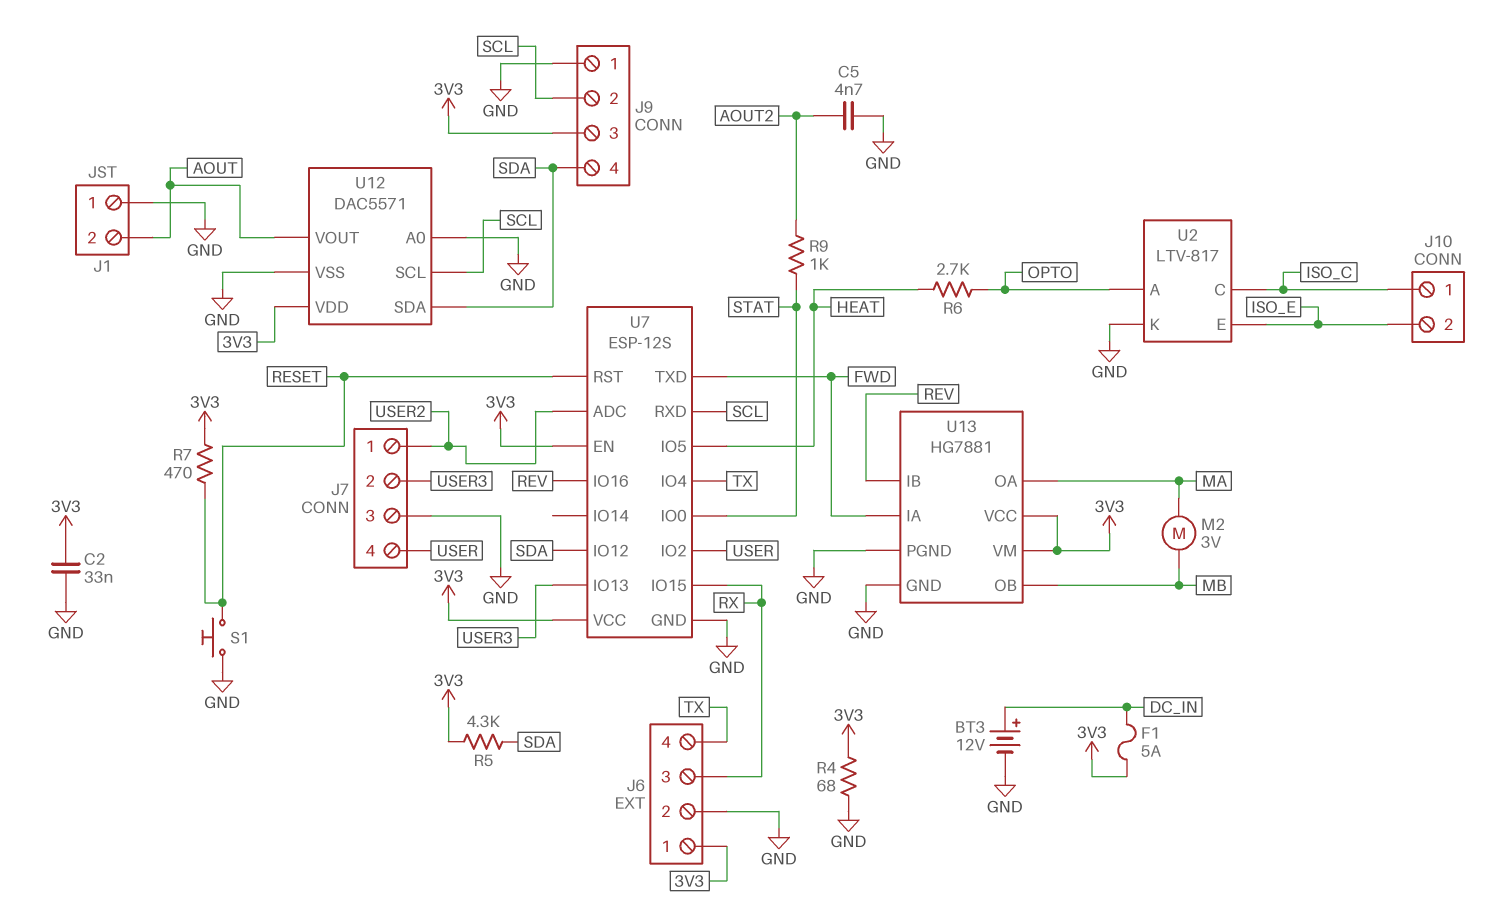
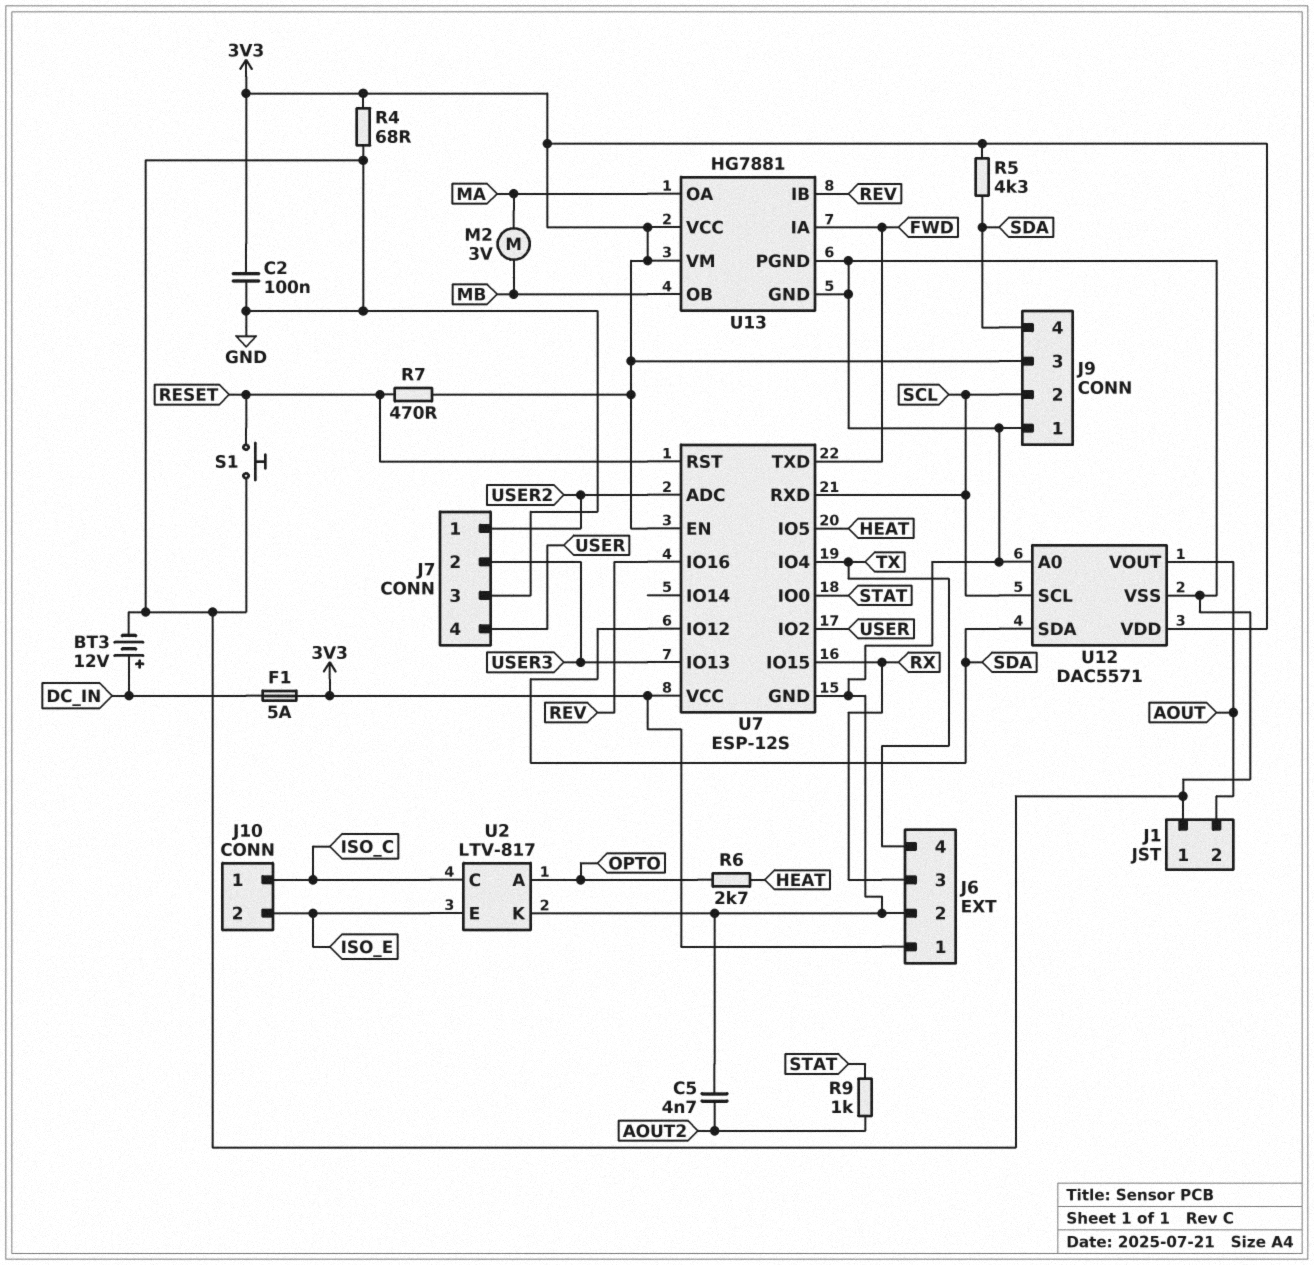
C2: 33nF (3V3, GND) -> 100nF (3V3, GND)

